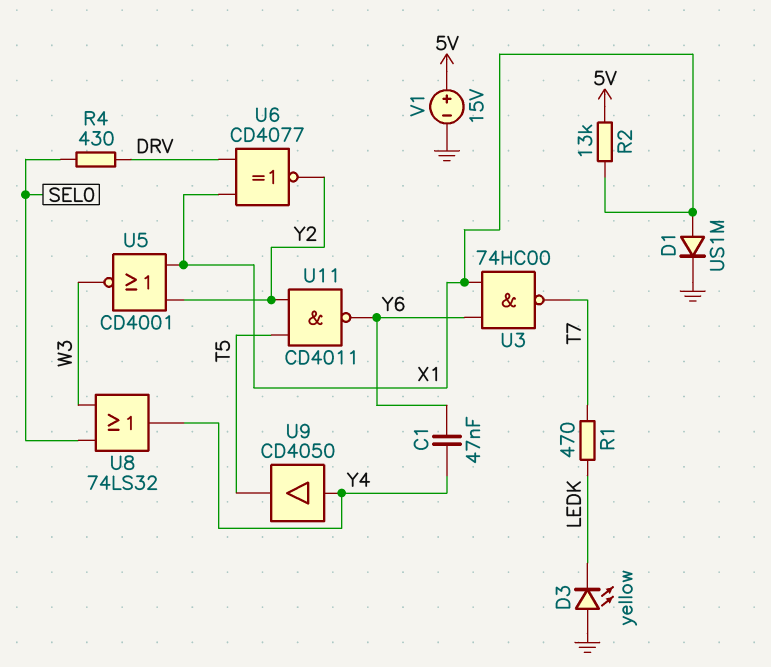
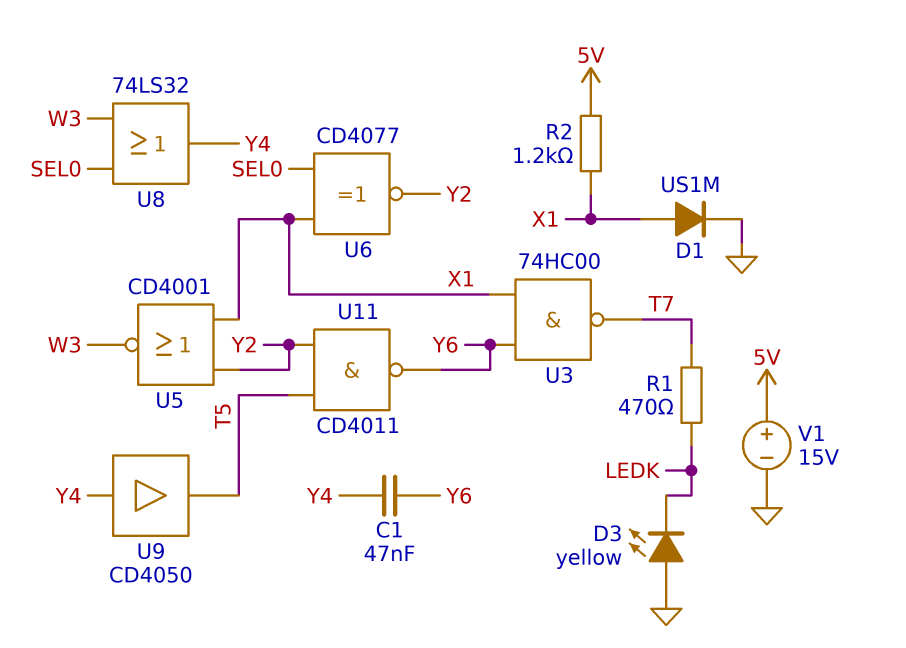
R2: 13k (5V, X1) -> 1.2k (5V, X1)
R4: 430 (DRV, SEL0) -> none
U6: XNOR CD4077 (in DRV, in X1, out Y2) -> XNOR CD4077 (in SEL0, in X1, out Y2)

